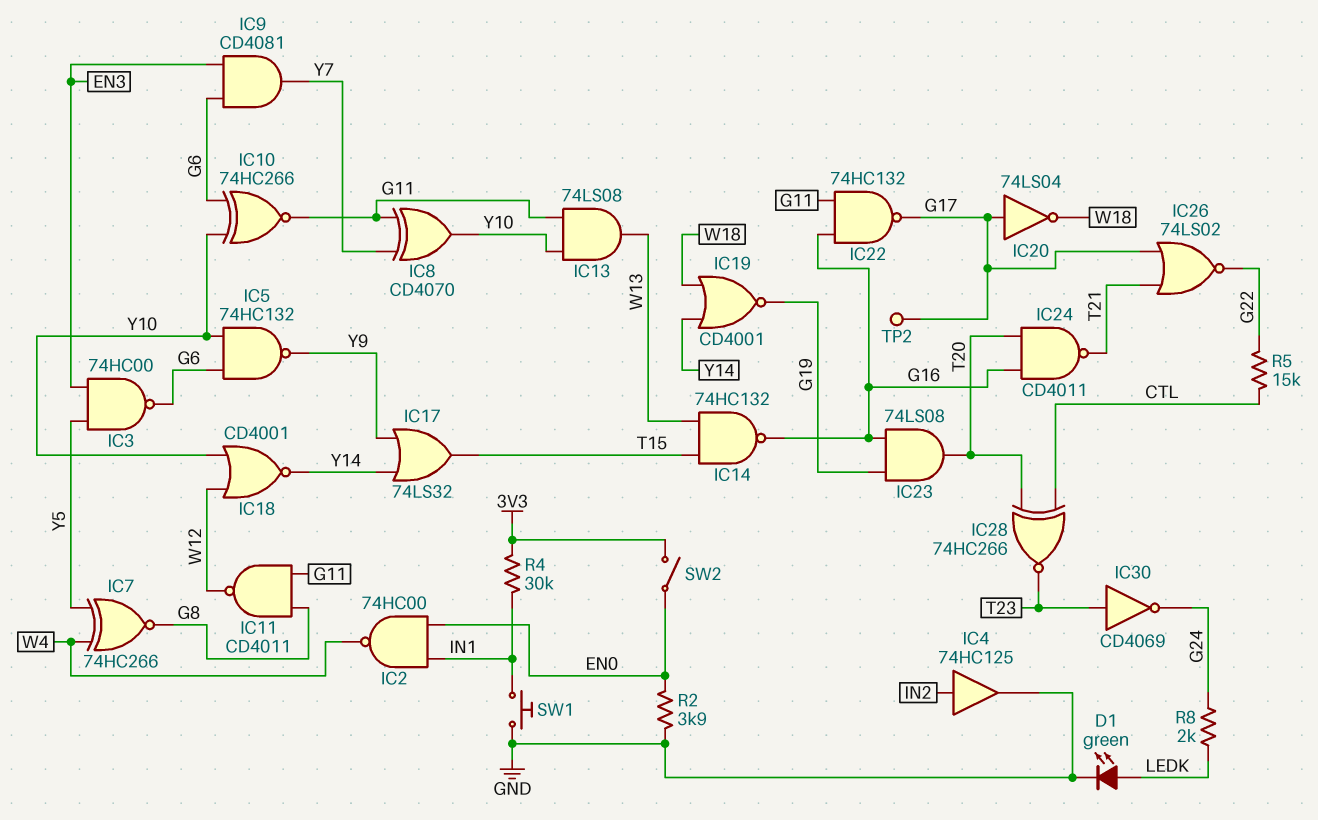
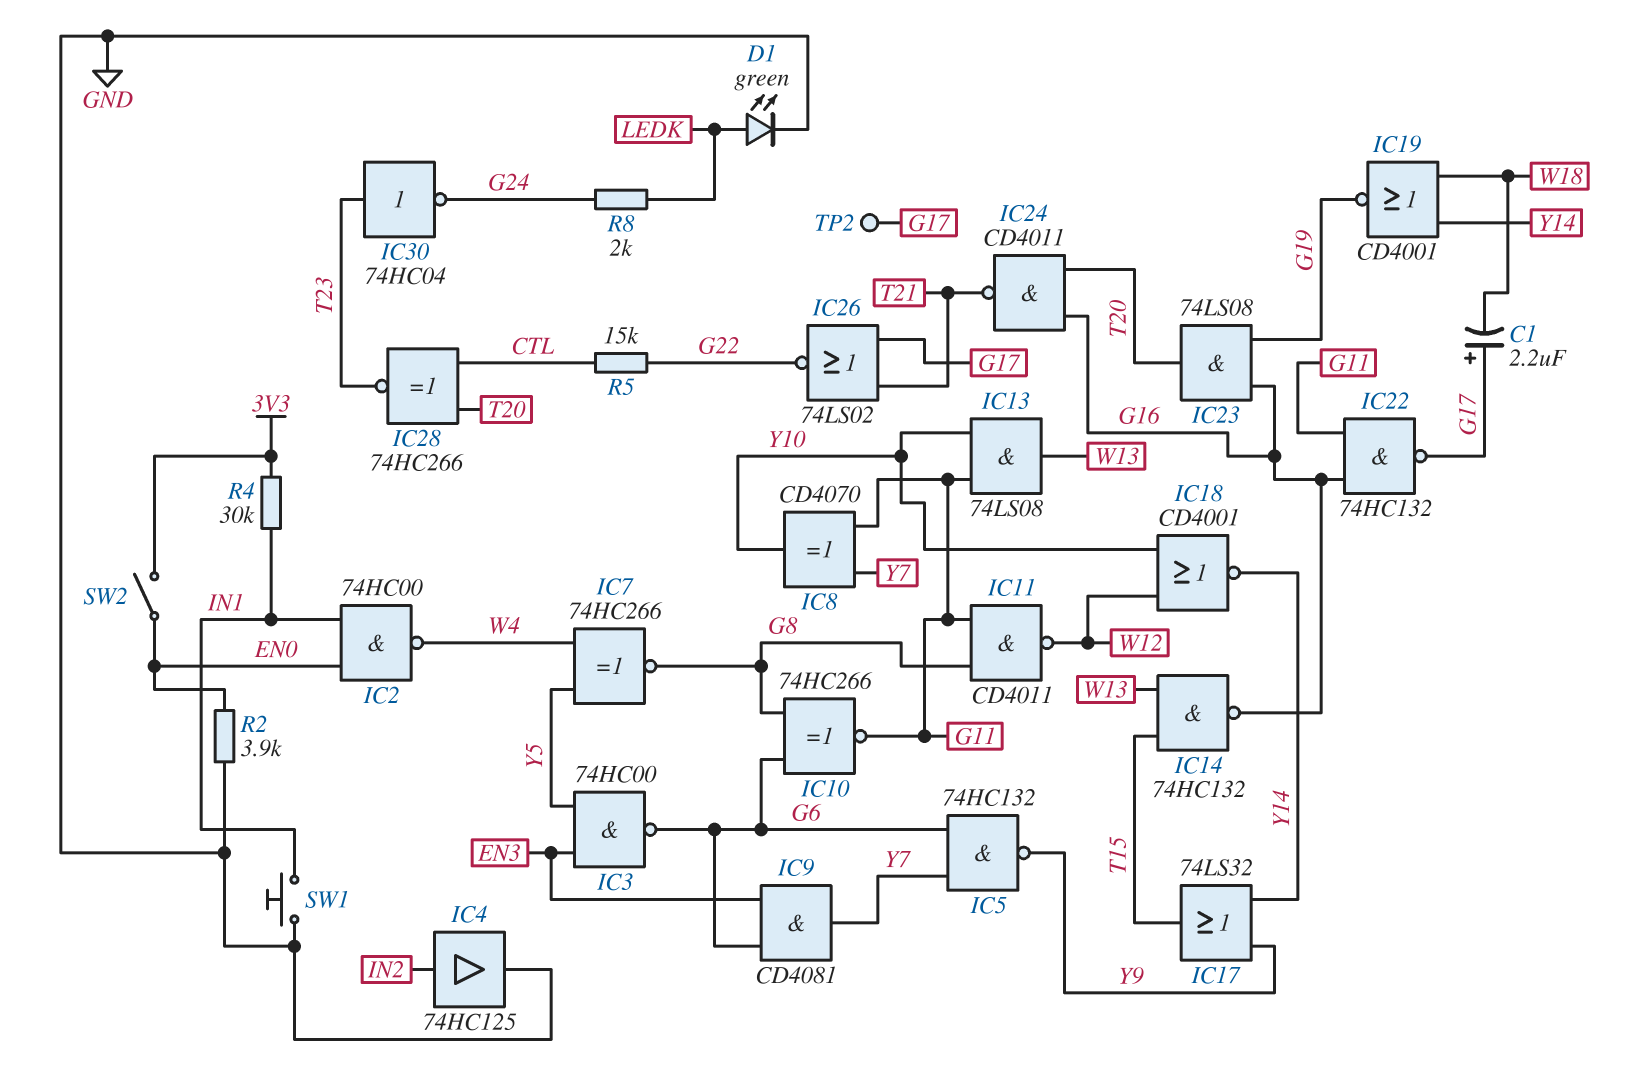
C1: none -> 2.2uF (plus G17, minus W18)
IC5: NAND 74HC132 (in G6, in Y10, out Y9) -> NAND 74HC132 (in G6, in Y7, out Y9)
IC10: XNOR 74HC266 (in G6, in Y10, out G11) -> XNOR 74HC266 (in G6, in G8, out G11)
IC20: NOT 74LS04 (in G17, out W18) -> none
IC30: NOT CD4069 (in T23, out G24) -> NOT 74HC04 (in T23, out G24)

